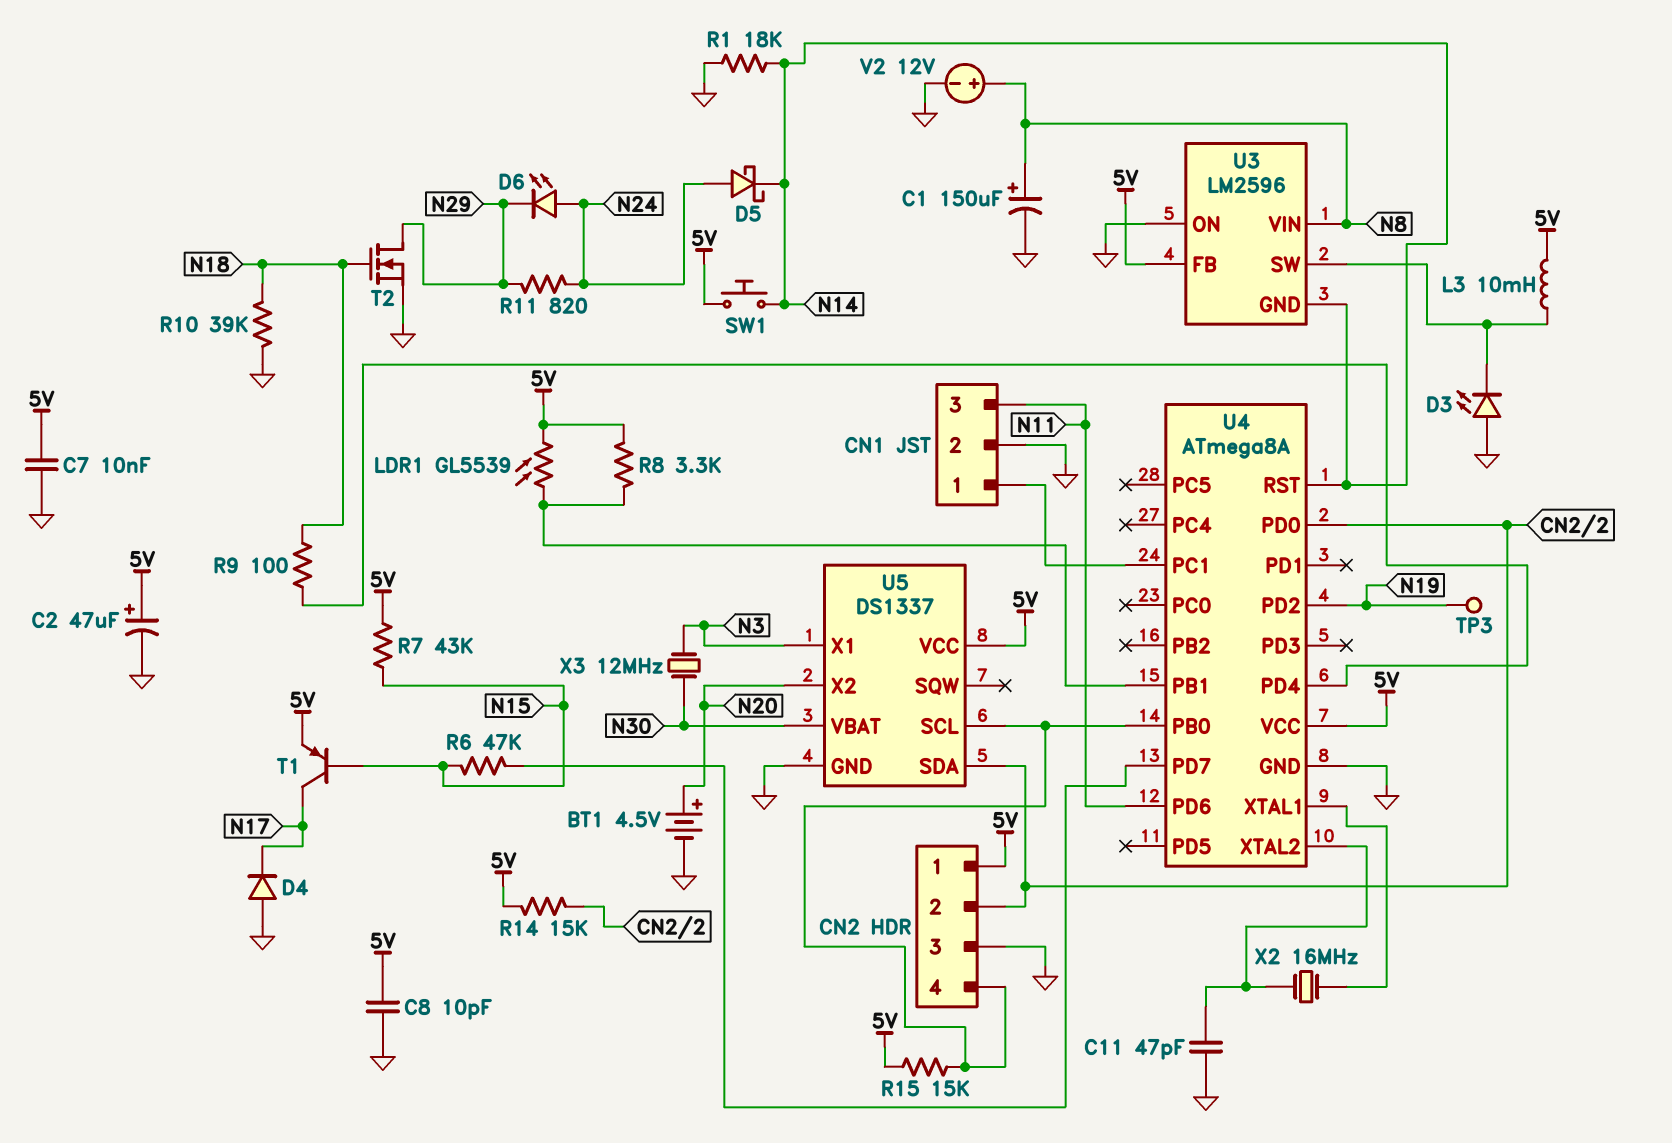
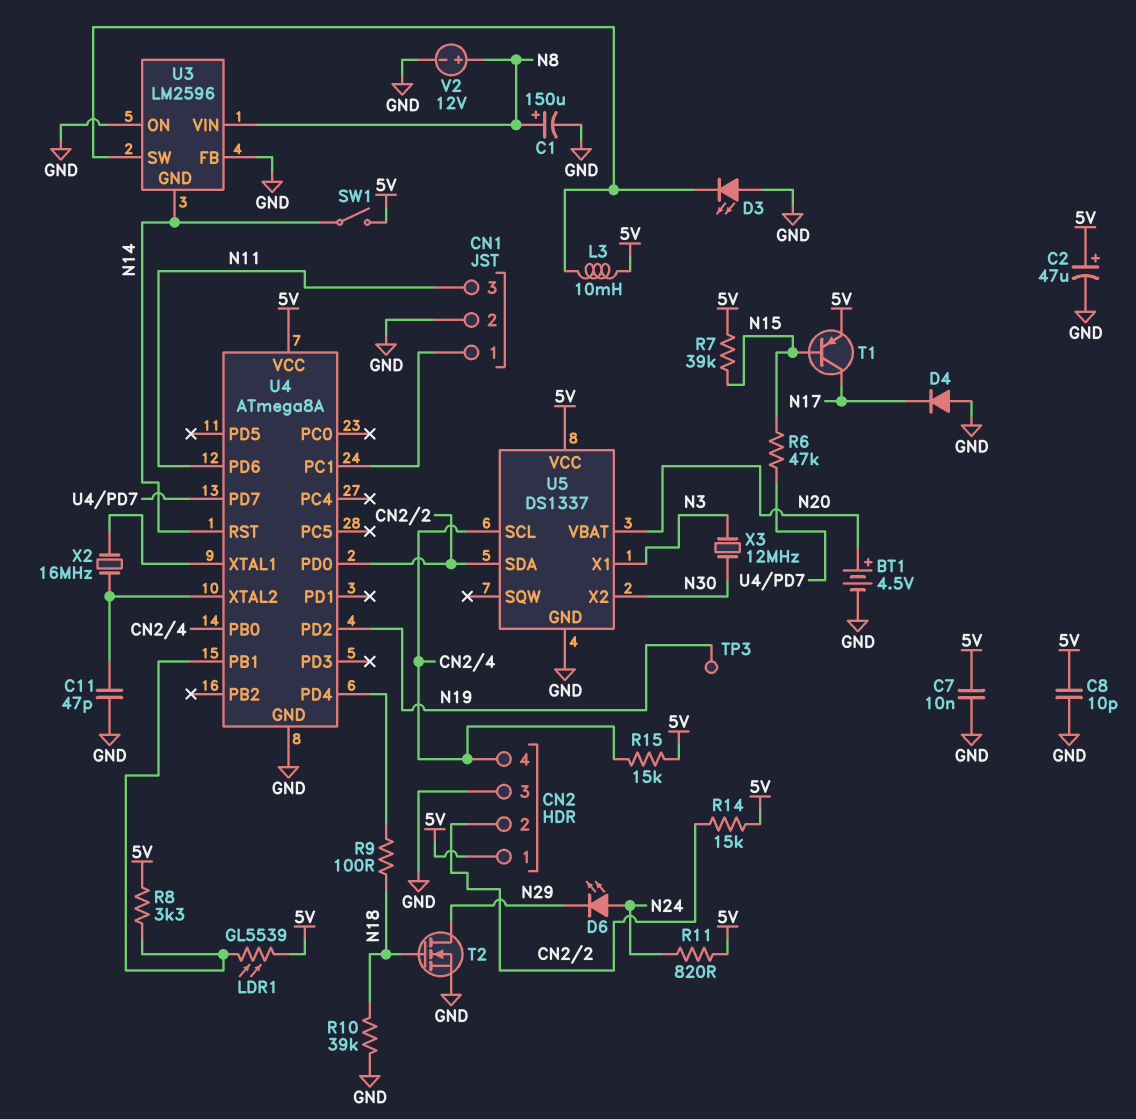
D5: schottky (A N24, K N14) -> none
R1: 18k (GND, N14) -> none
R7: 43k (5V, N15) -> 39k (5V, N15)
R11: 820 (N24, N29) -> 820 (5V, N24)
SW1: button (5V, N14) -> switch (5V, N14)
U3 pin FB: 5V -> GND
U5 pin VBAT: N30 -> N20
U5 pin X2: N20 -> N30

